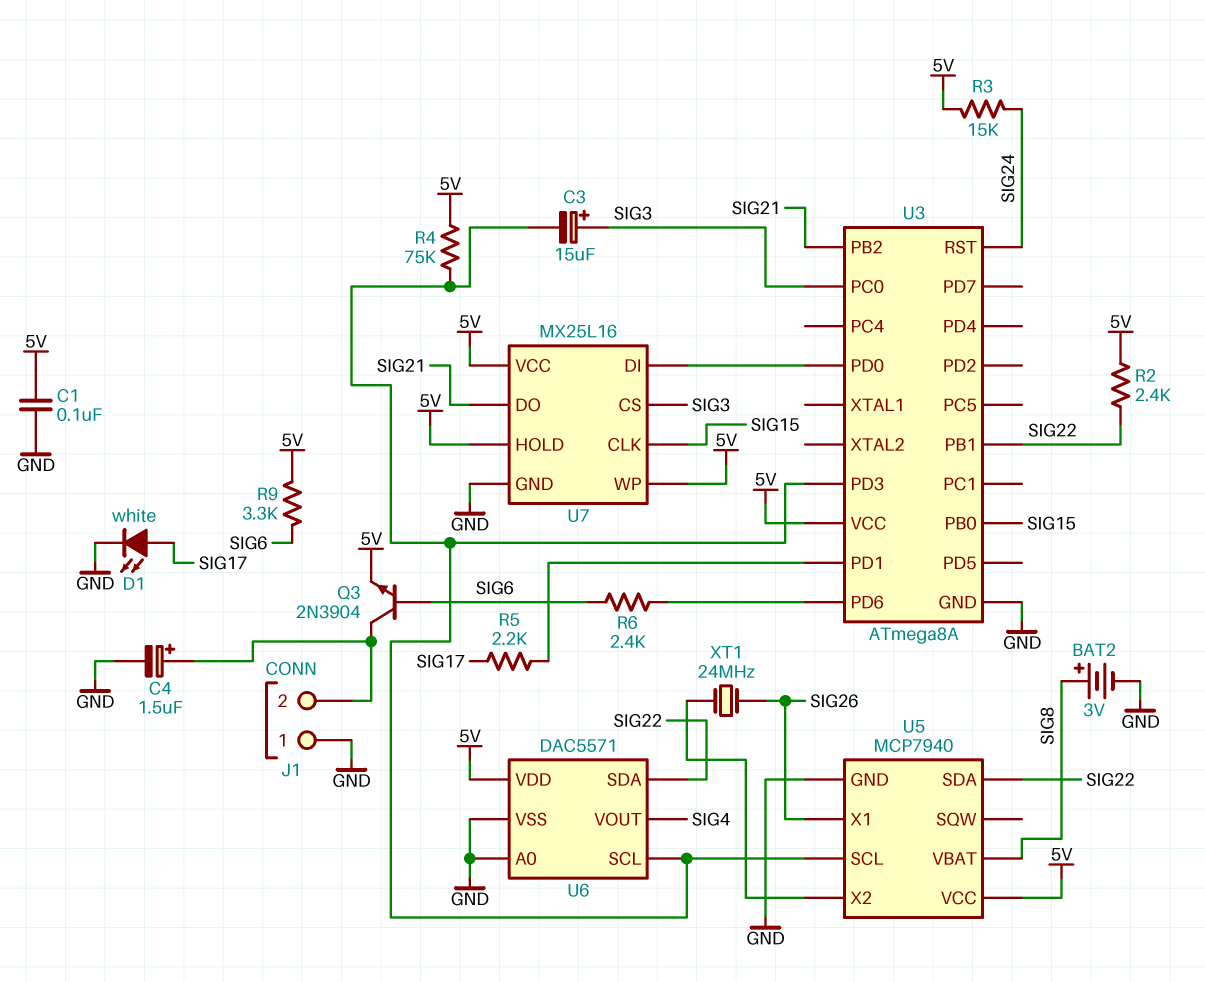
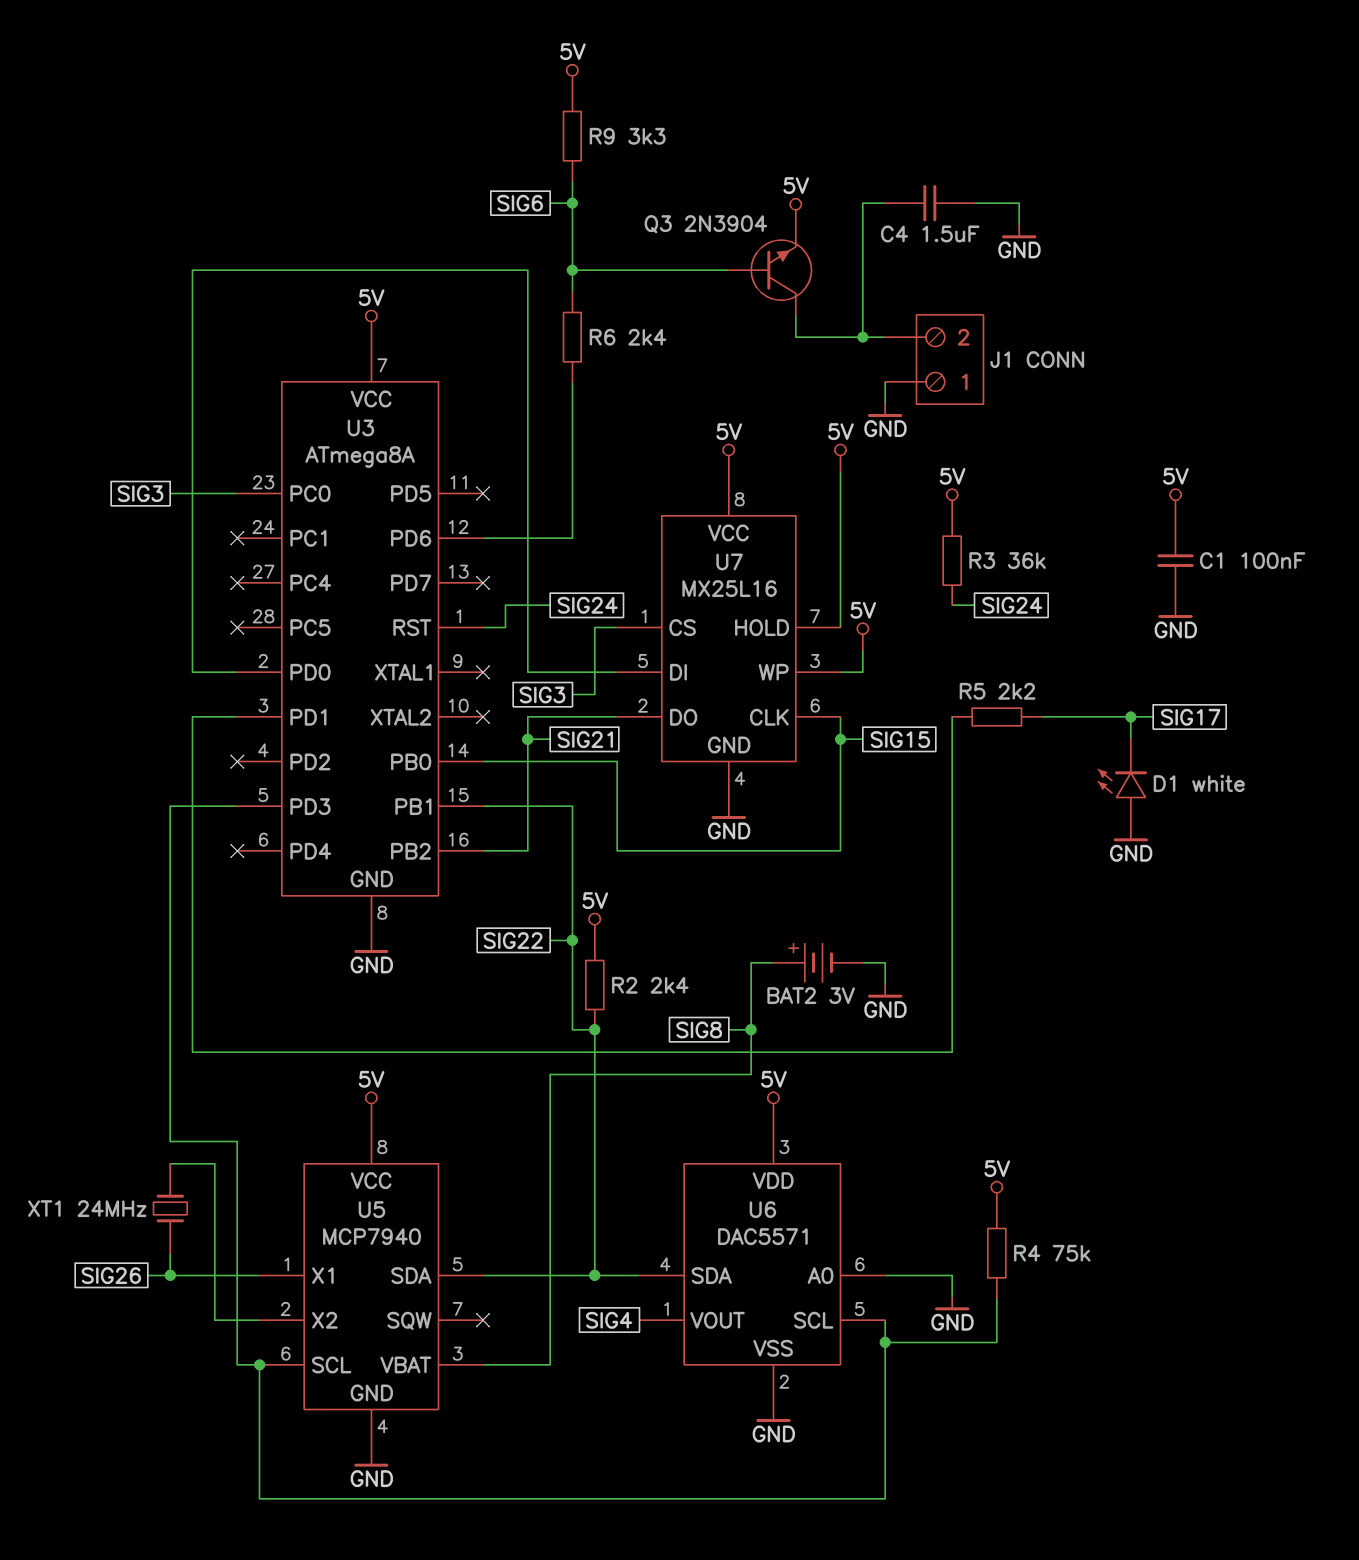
C3: 15uF (plus SIG3, minus U3/PD3) -> none
C4: 1.5uF (plus J1/2, minus GND) -> 1.5uF (GND, J1/2)
D1: LED white (A SIG17, K GND) -> LED white (A GND, K SIG17)
R3: 15k (5V, SIG24) -> 36k (5V, SIG24)

